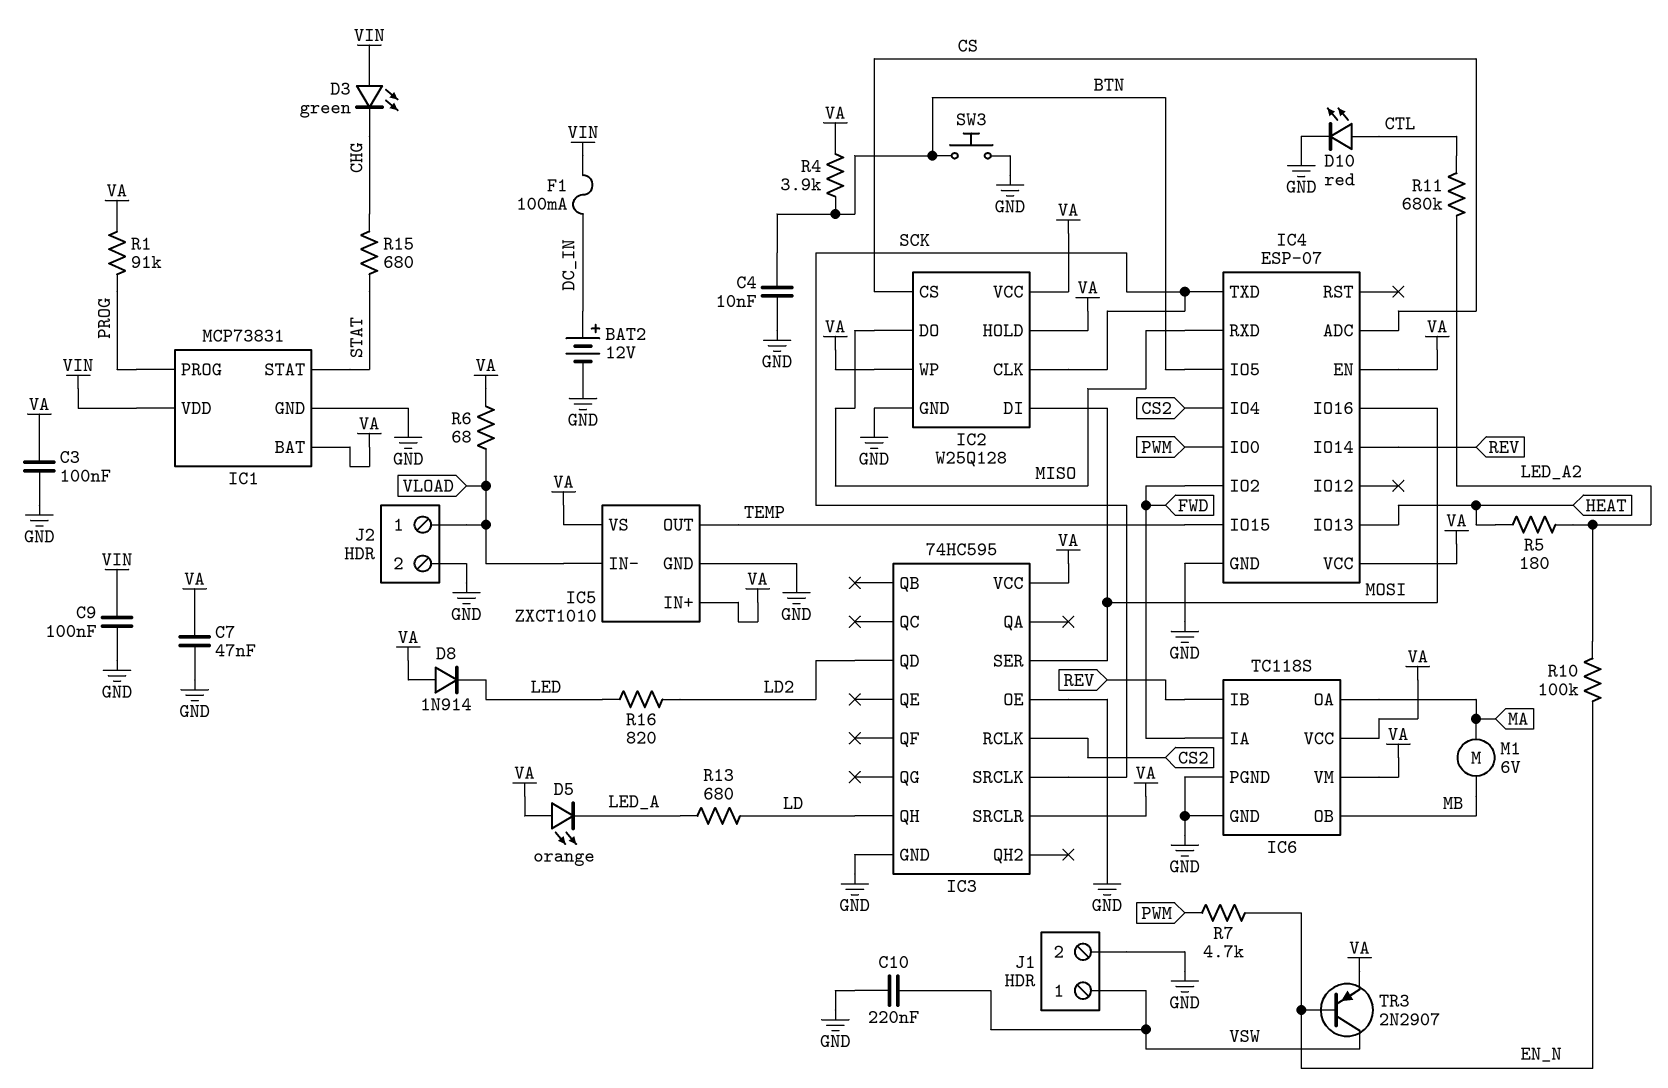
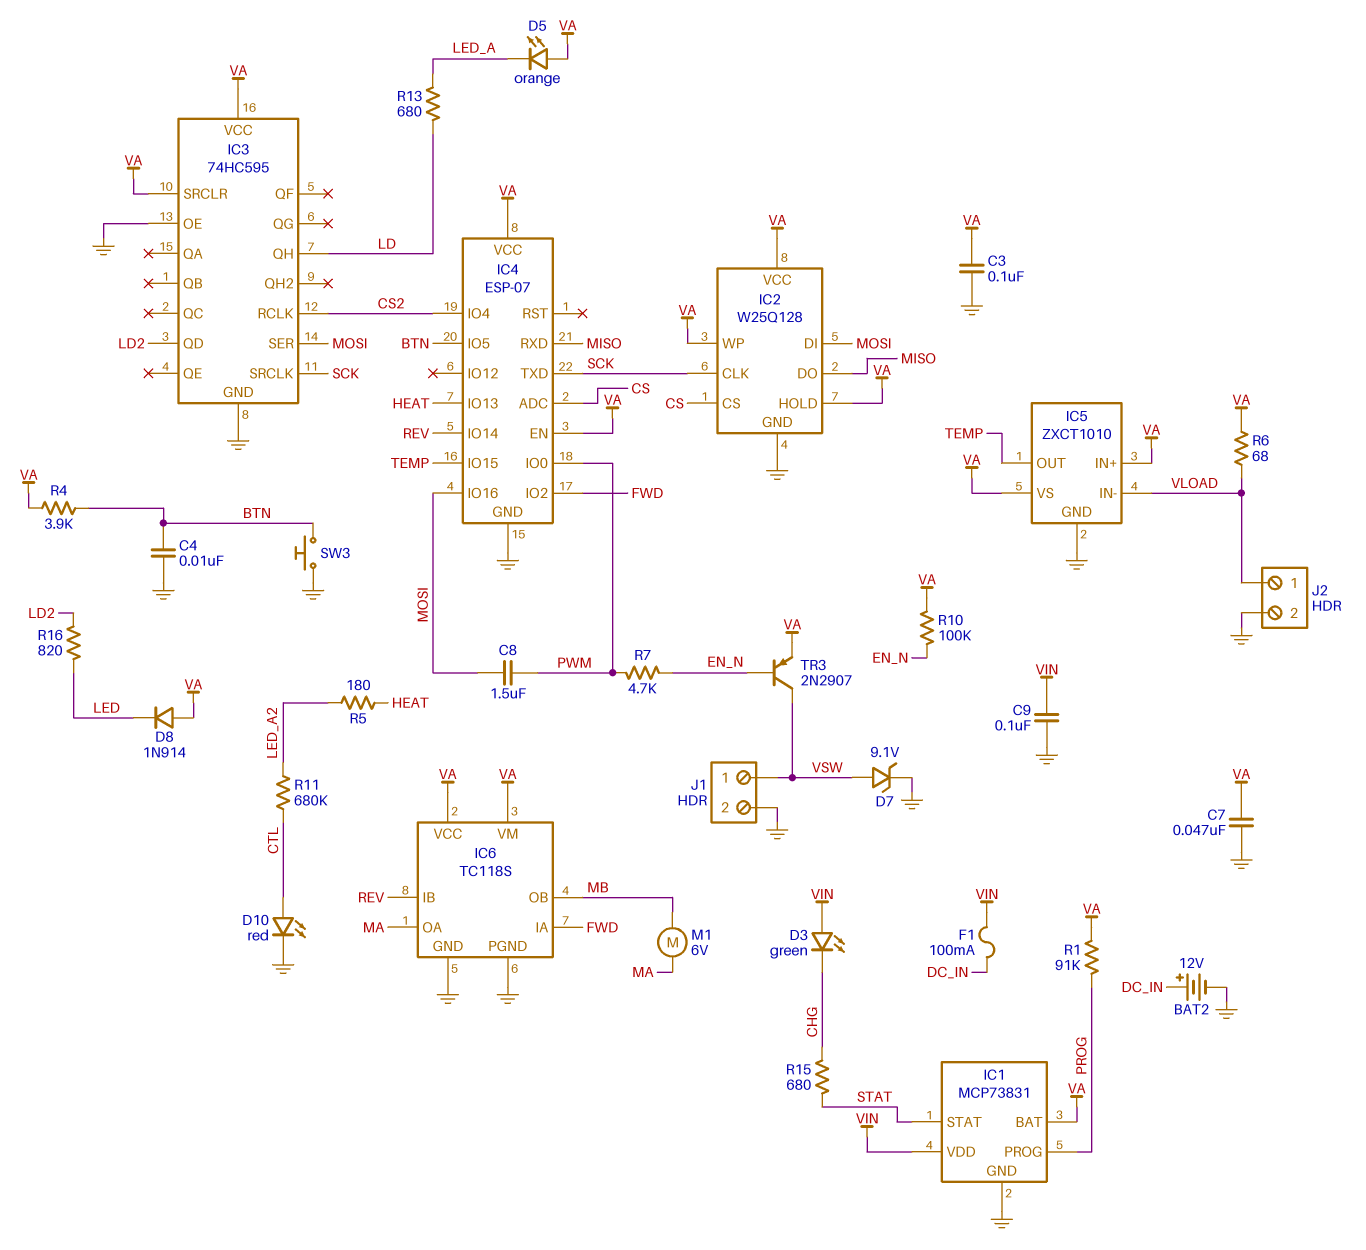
C8: none -> 1.5uF (MOSI, PWM)
C10: 220nF (GND, VSW) -> none
D7: none -> zener 9.1V (A VSW, K GND)
R10: 100k (EN_N, LED_A2) -> 100k (EN_N, VA)

